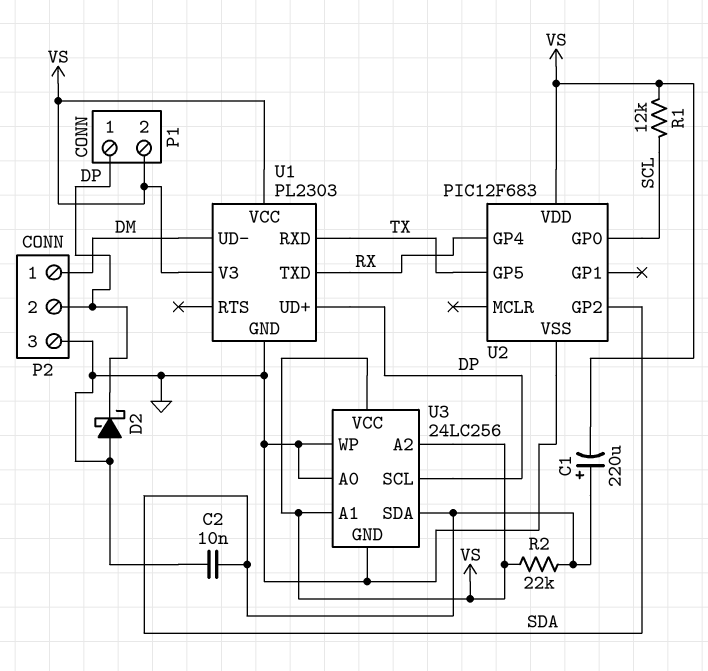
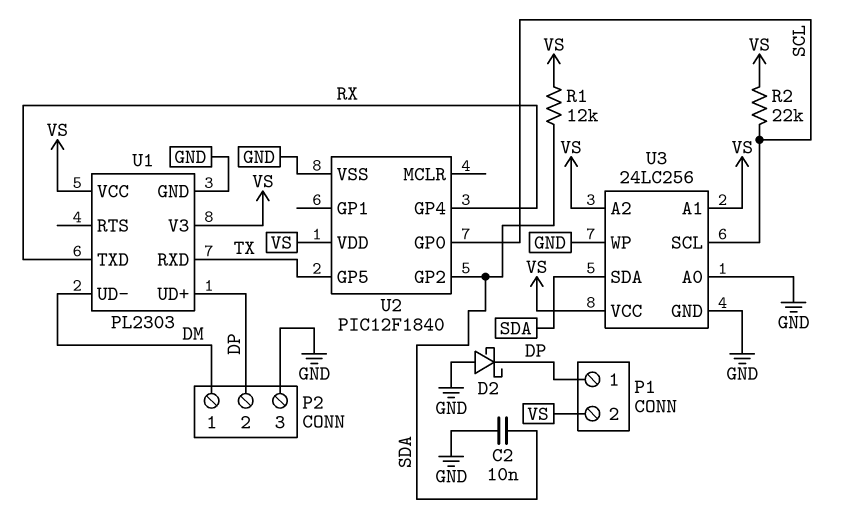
C1: 220uF (plus SDA, minus VS) -> none
R1: 12k (SCL, VS) -> 12k (SDA, VS)
R2: 22k (SDA, VS) -> 22k (SCL, VS)
U2: PIC12F683 -> PIC12F1840
U3 pin SCL: DP -> SCL

